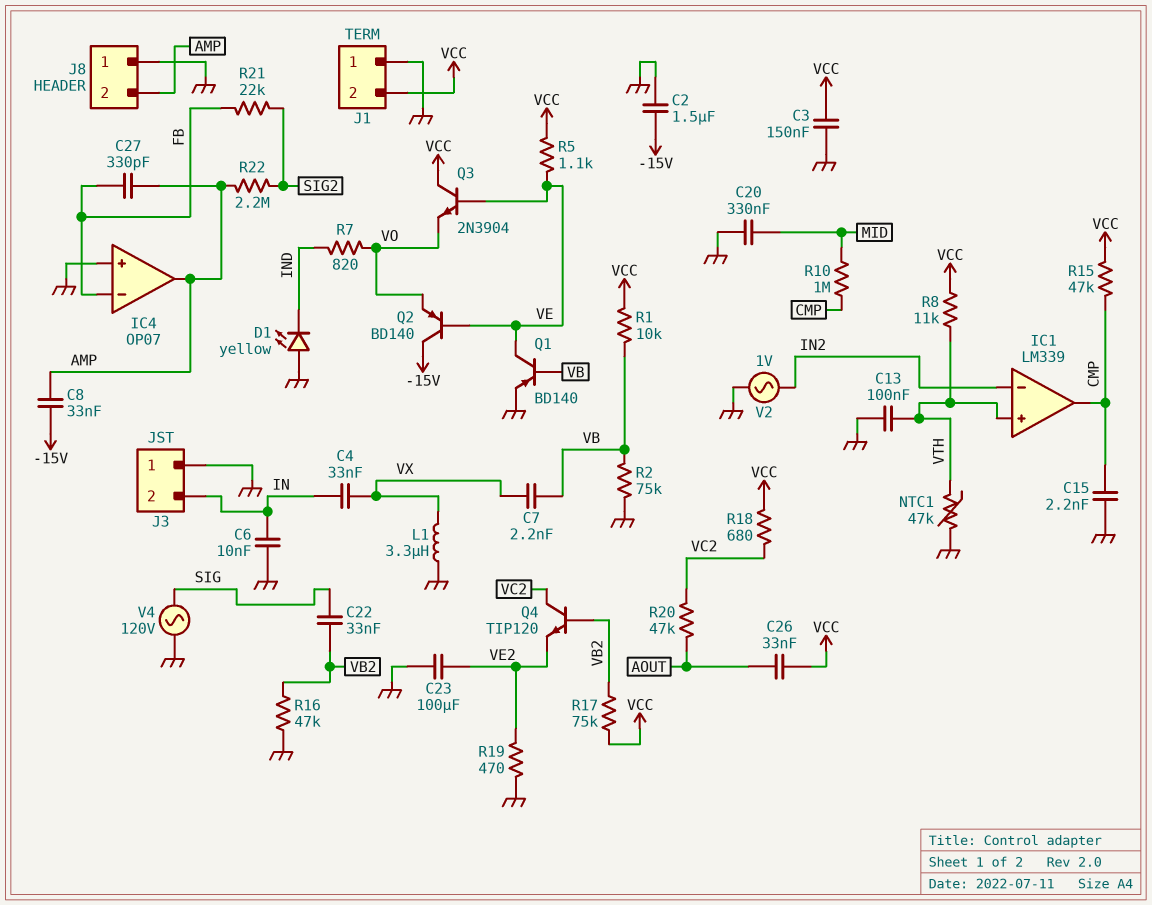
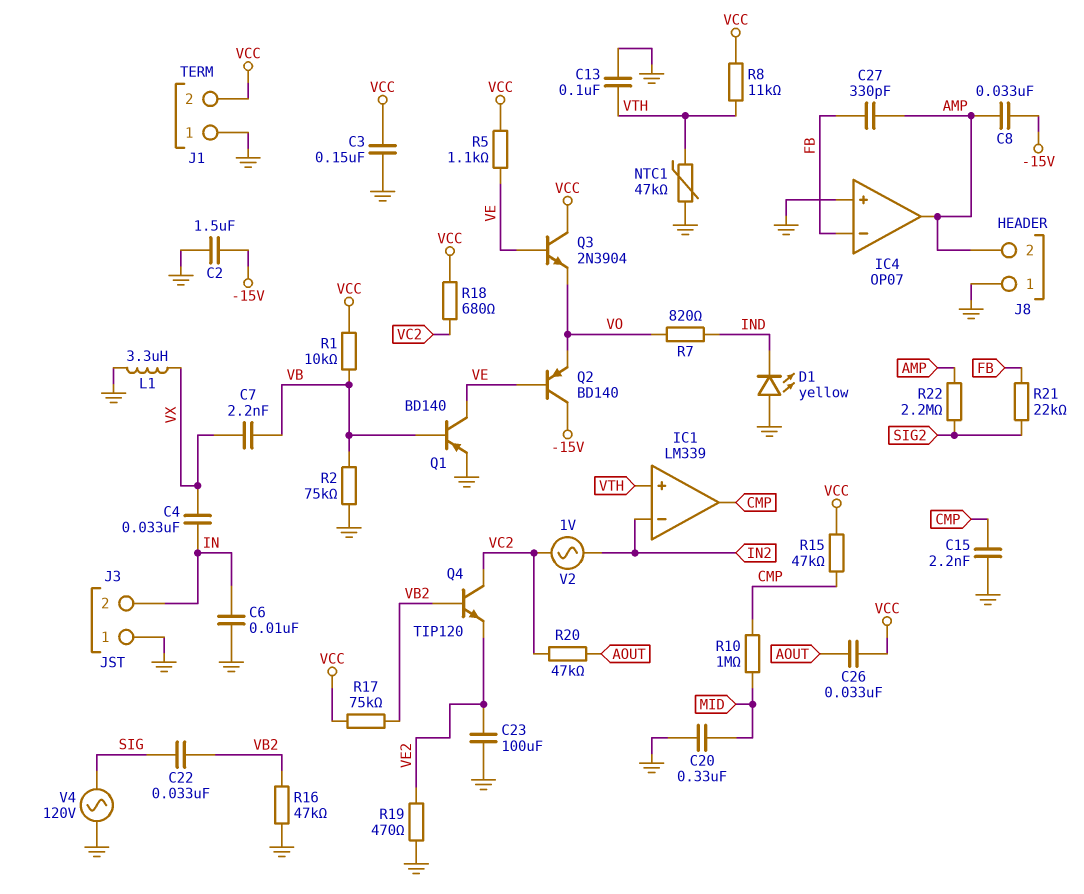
V2: AC 1V (GND, IN2) -> AC 1V (IN2, VC2)

